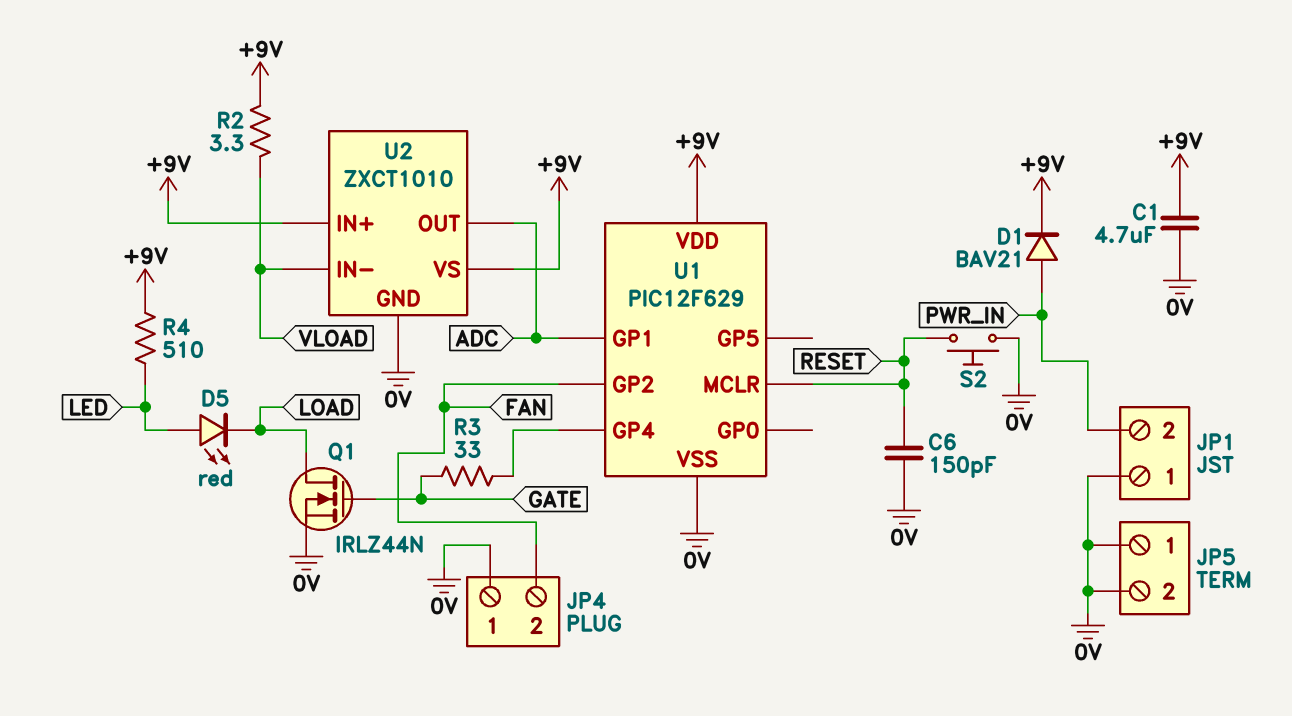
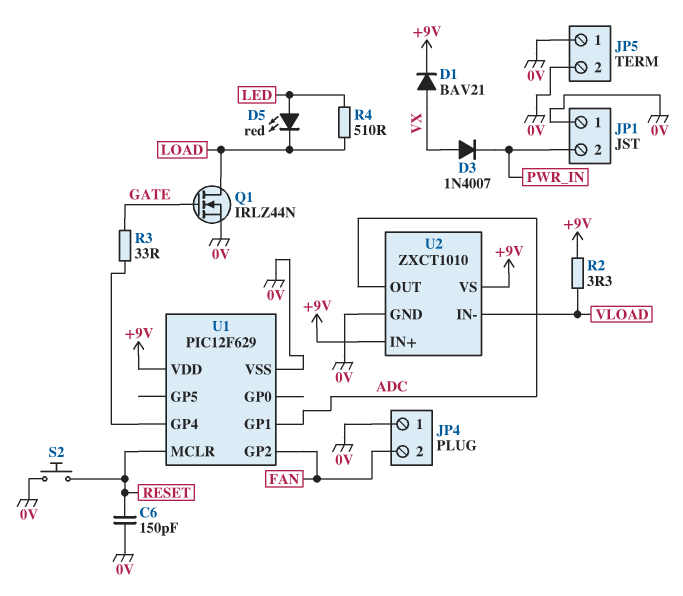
C1: 4.7uF (+9V, 0V) -> none
D1: diode BAV21 (A PWR_IN, K +9V) -> diode BAV21 (A VX, K +9V)
D3: none -> diode 1N4007 (A VX, K PWR_IN)
R4: 510 (+9V, LED) -> 510 (LED, LOAD)

